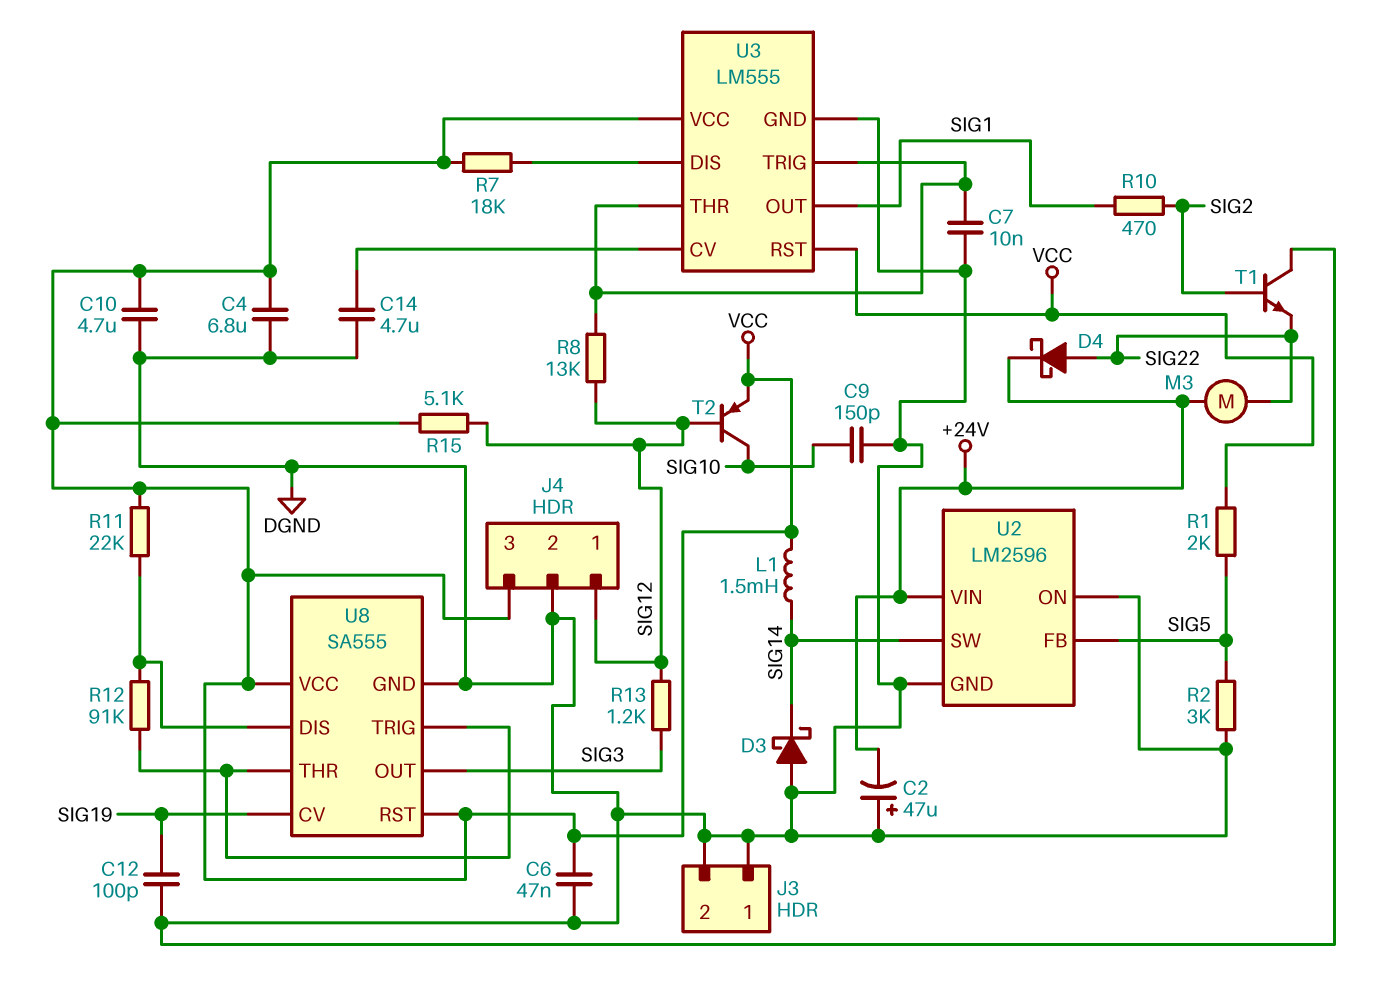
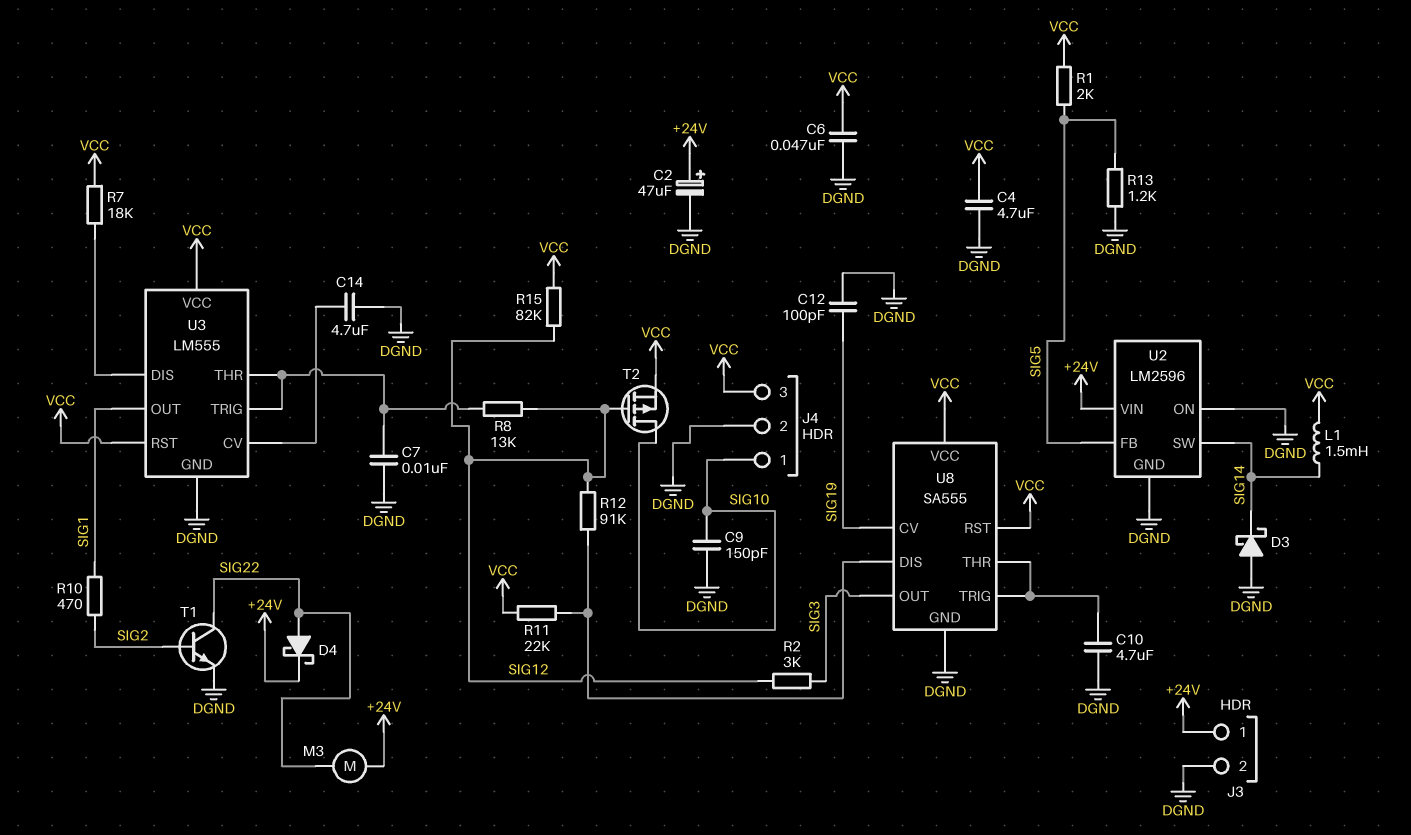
C2: 47uF (plus DGND, minus +24V) -> 47uF (plus +24V, minus DGND)
C4: 6.8uF (DGND, VCC) -> 4.7uF (DGND, VCC)
C10: 4.7uF (DGND, VCC) -> 4.7uF (DGND, U8/THR)
J3 pin 1: DGND -> +24V
J4 pin 1: SIG12 -> SIG10
R2: 3k (DGND, SIG5) -> 3k (SIG3, SIG12)
R12: 91k (U8/DIS, U8/THR) -> 91k (SIG12, U8/DIS)
R13: 1.2k (SIG3, SIG12) -> 1.2k (DGND, SIG5)
R15: 5.1k (SIG12, VCC) -> 82k (SIG12, VCC)
T1: NPN (B SIG2, C DGND, E SIG22) -> NPN (B SIG2, C SIG22, E DGND)
T2: PNP (B SIG12, C SIG10, E VCC) -> PMOS (G SIG12, D SIG10, S VCC)

